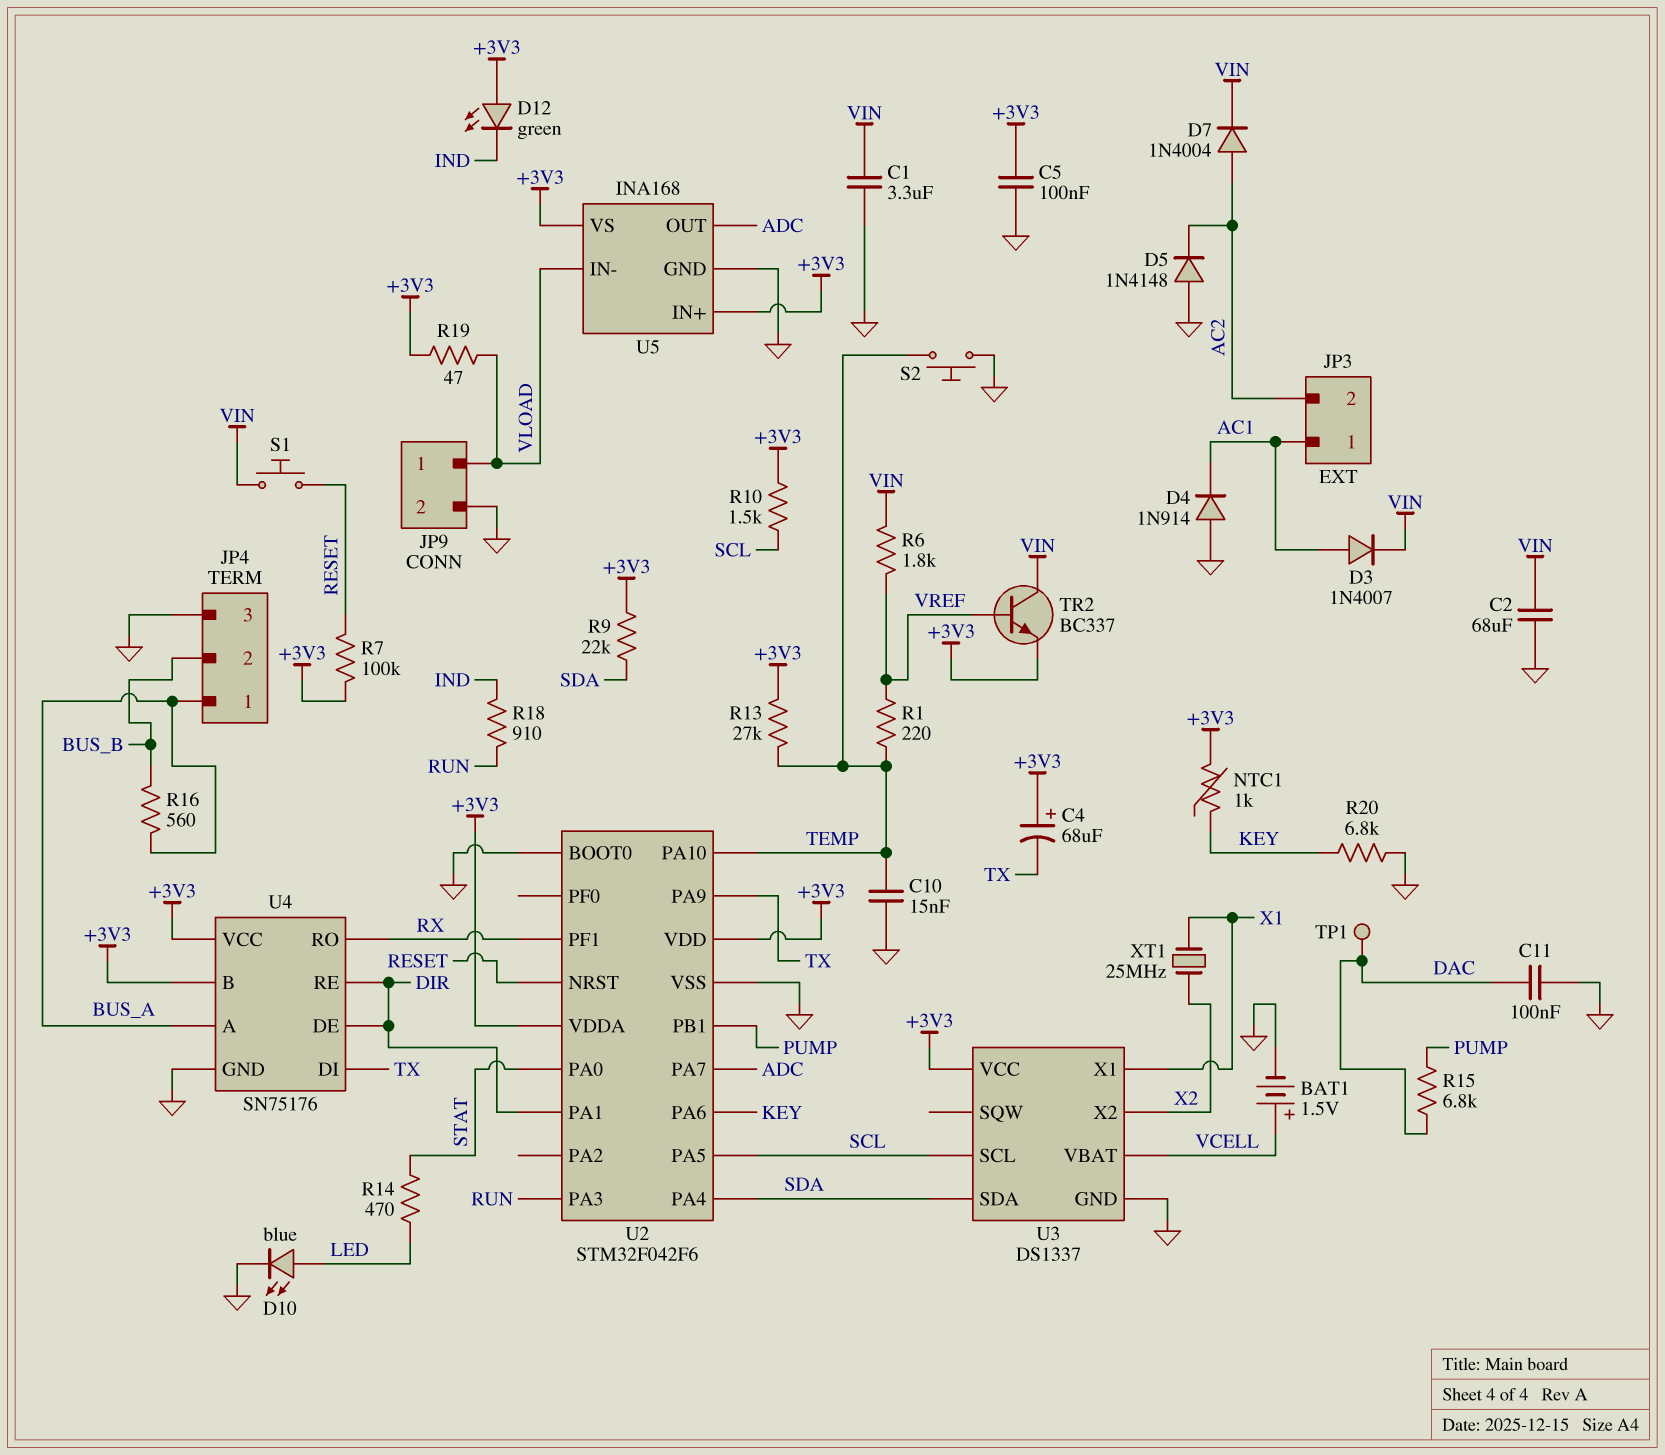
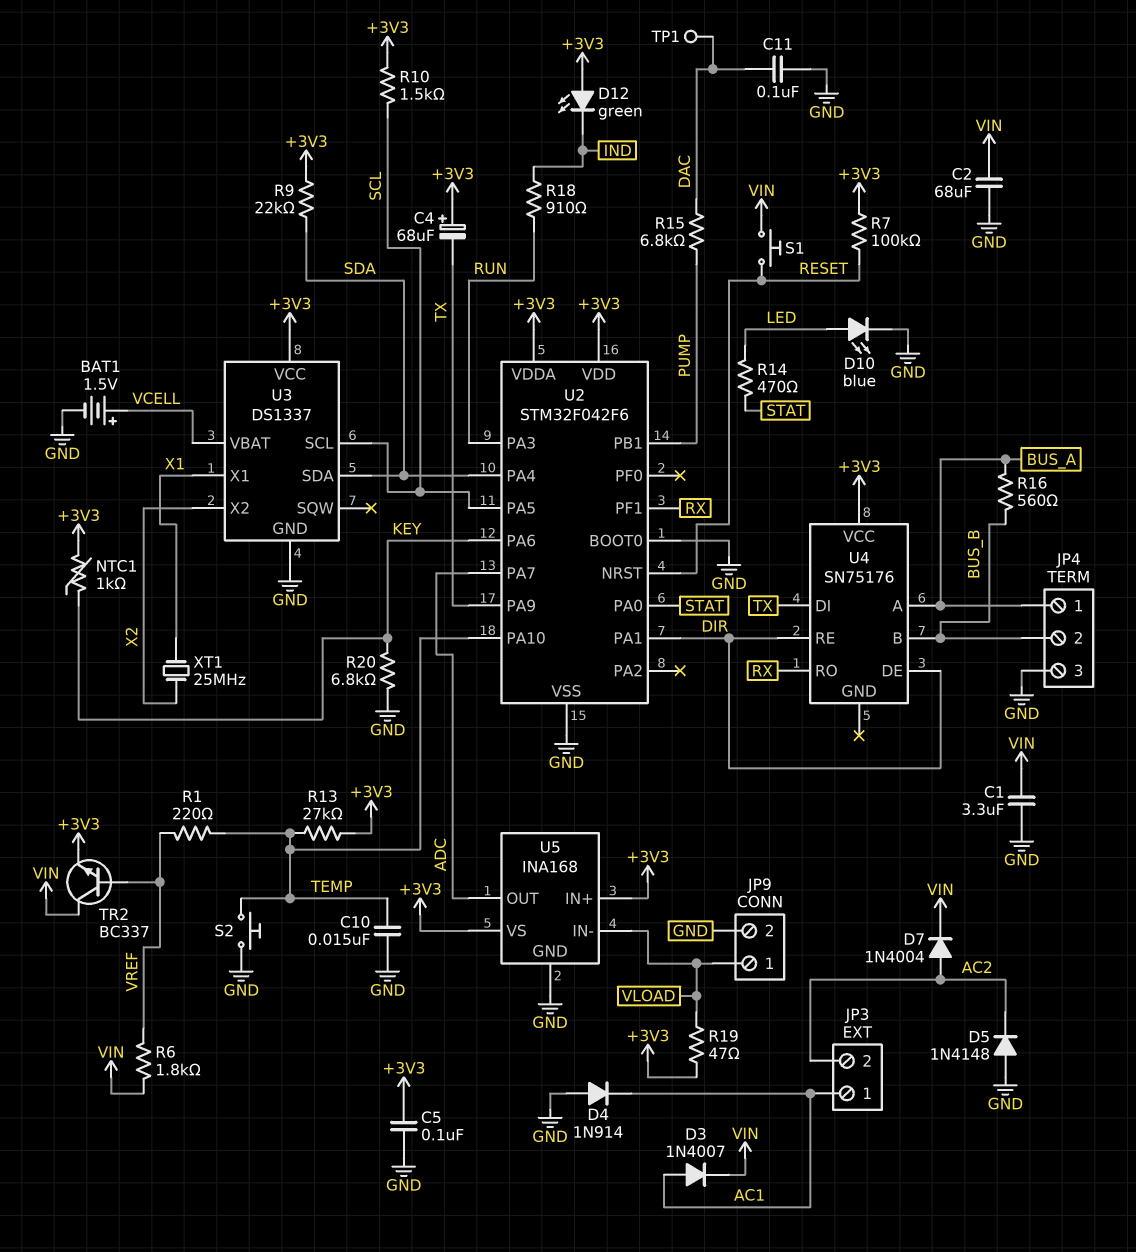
U4 pin B: +3V3 -> BUS_B
U4 pin GND: GND -> none

